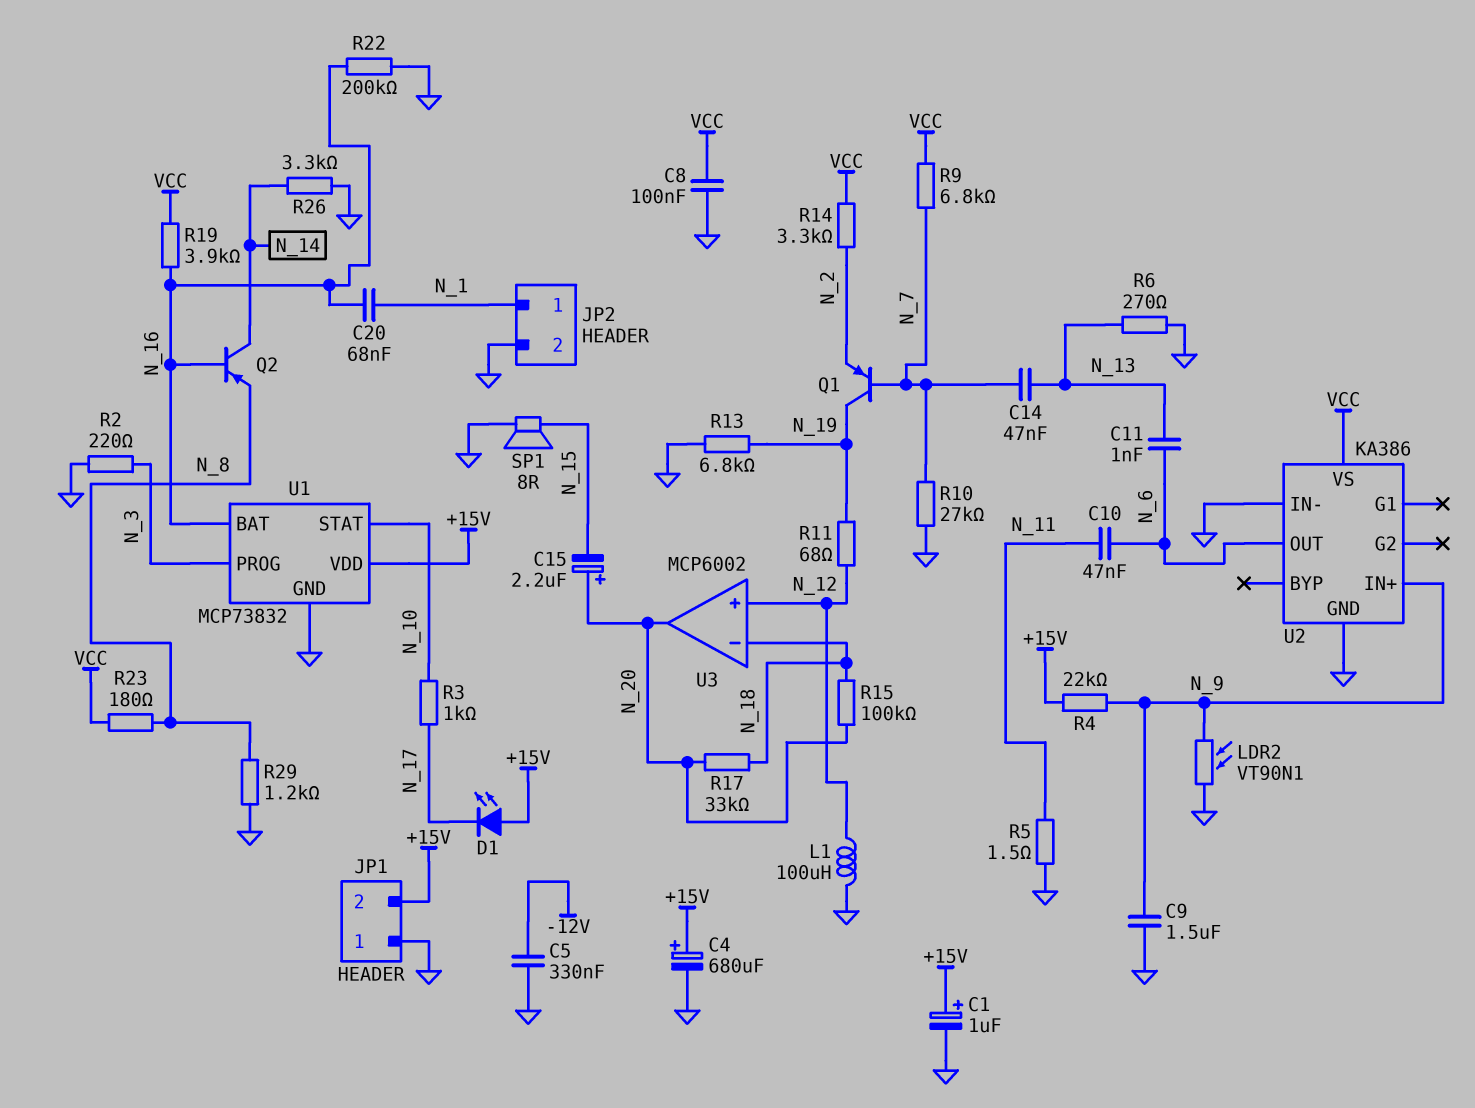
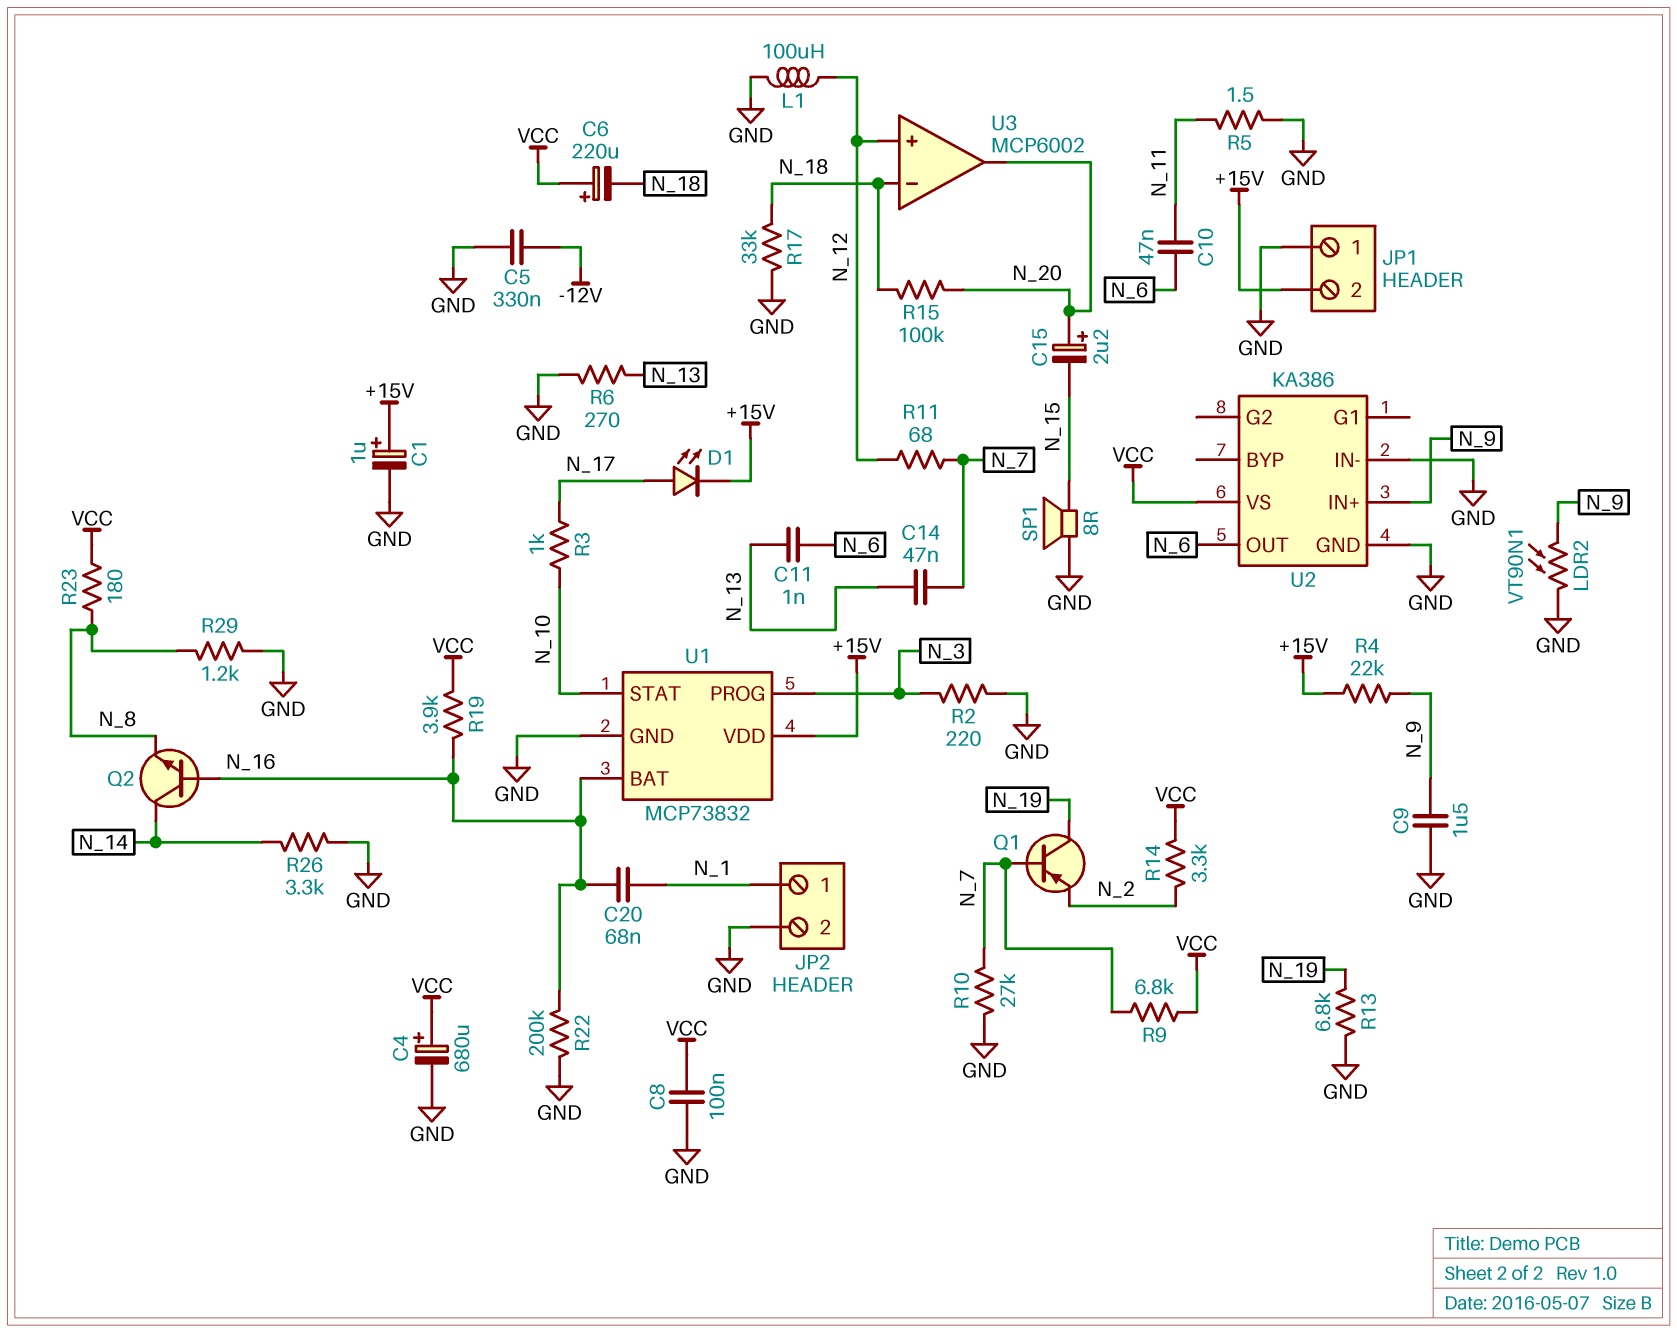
C4: 680uF (plus +15V, minus GND) -> 680uF (plus VCC, minus GND)
C6: none -> 220uF (plus VCC, minus N_18)
D1: LED (A +15V, K N_17) -> LED (A N_17, K +15V)
Q2: PNP (B N_16, C N_14, E N_8) -> NPN (B N_16, C N_14, E N_8)
R11: 68 (N_12, N_19) -> 68 (N_7, N_12)
R17: 33k (N_18, N_20) -> 33k (GND, N_18)

